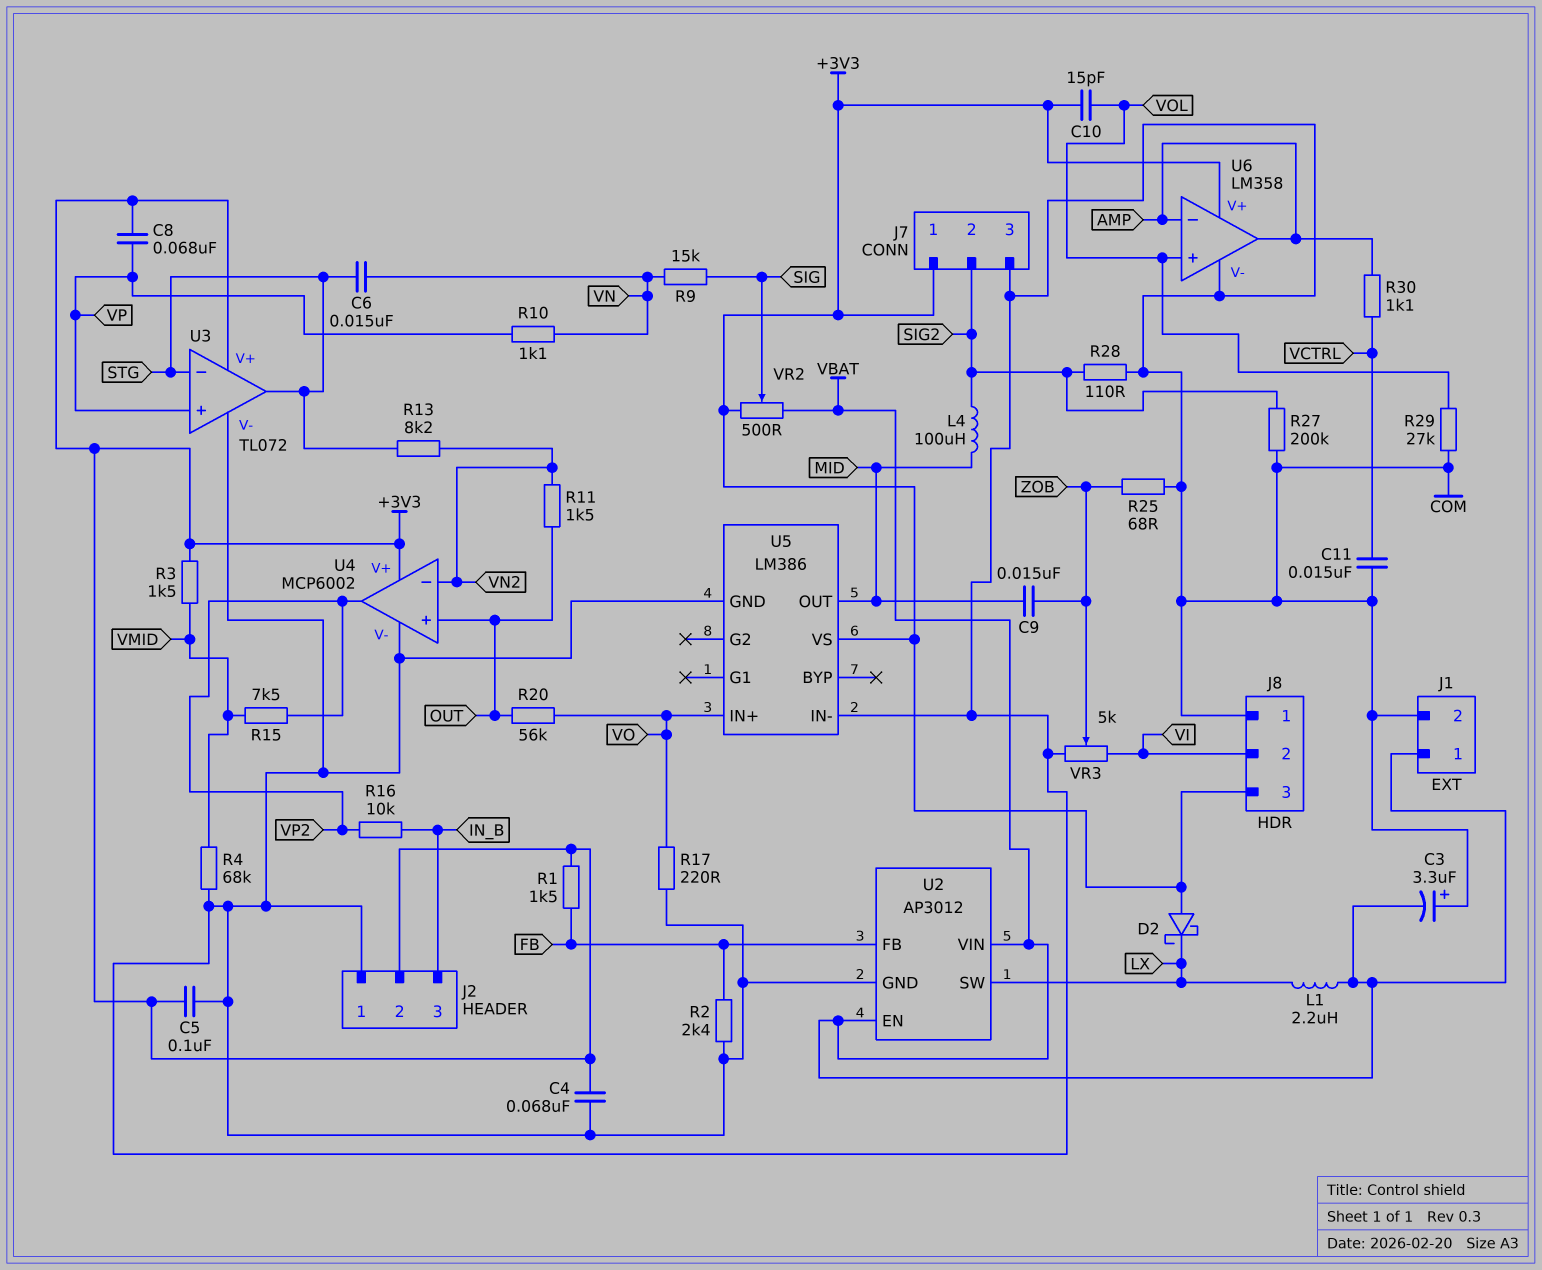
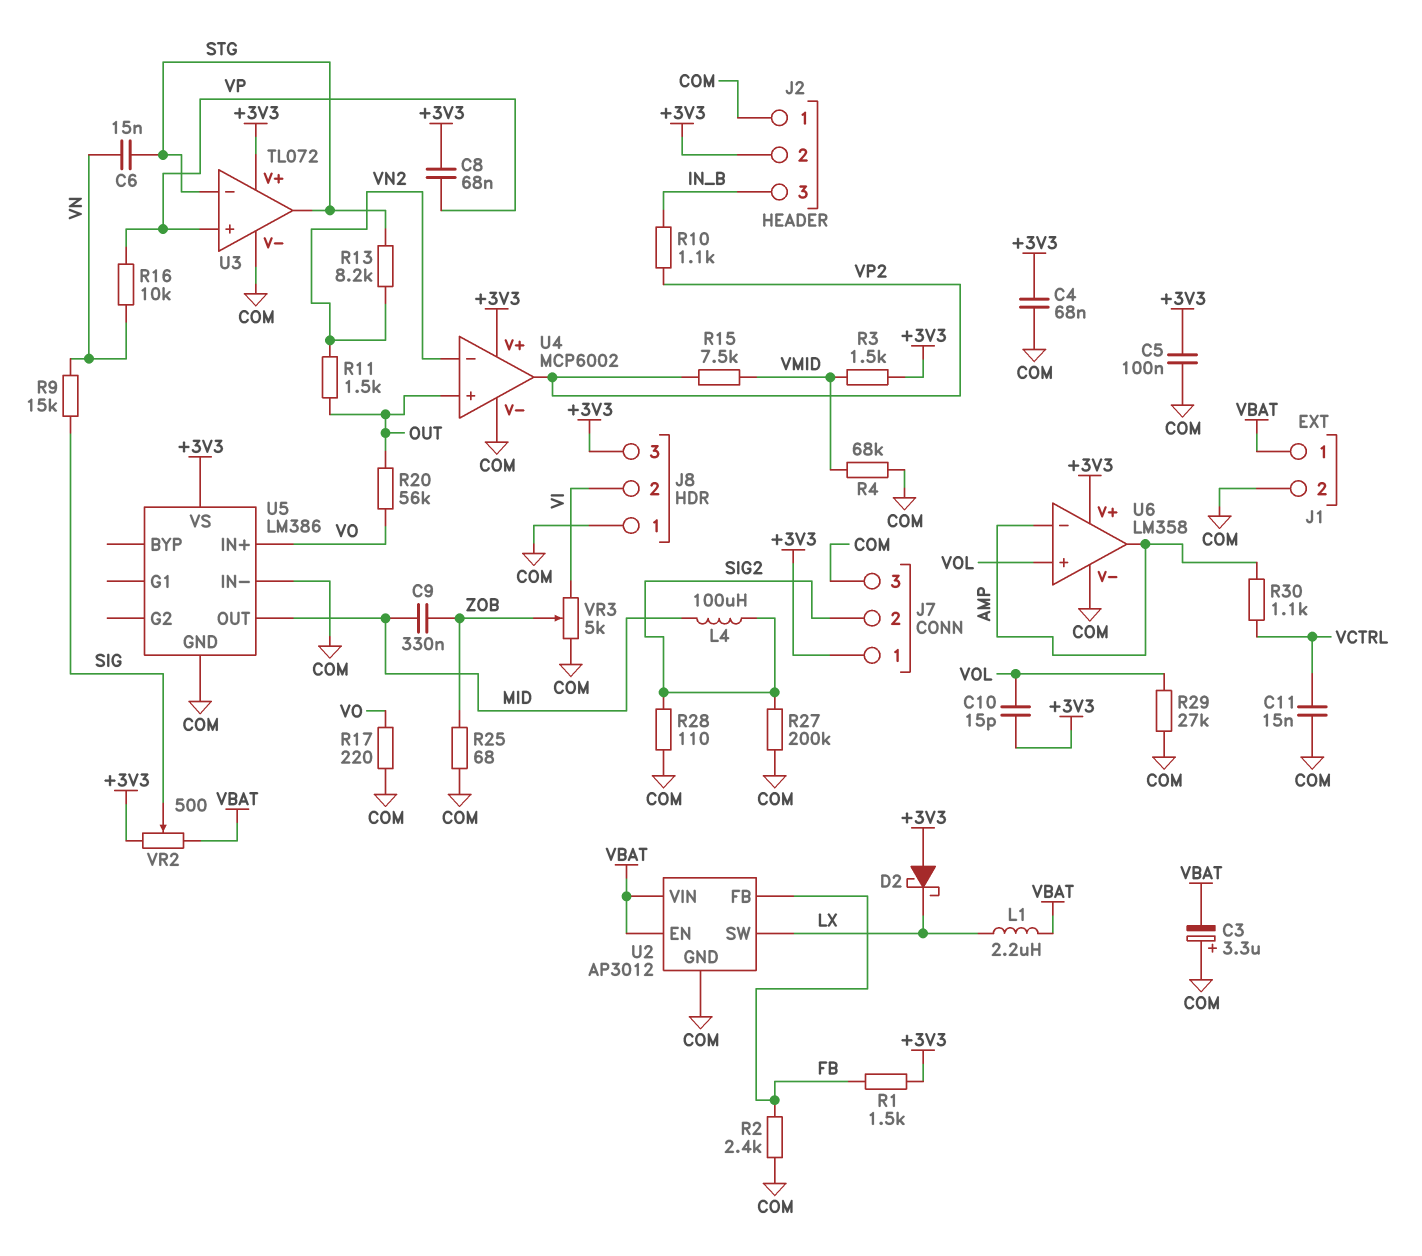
C9: 15nF (MID, ZOB) -> 330nF (MID, ZOB)
R10: 1.1k (VN, VP) -> 1.1k (IN_B, VP2)
R16: 10k (IN_B, VP2) -> 10k (VN, VP)

